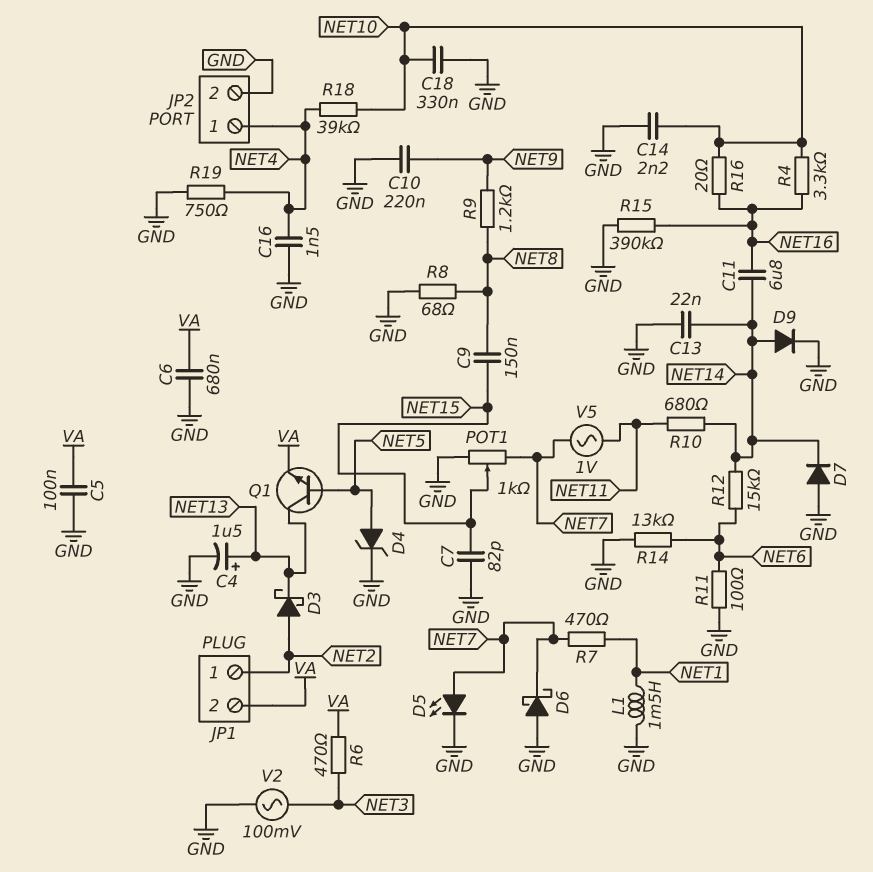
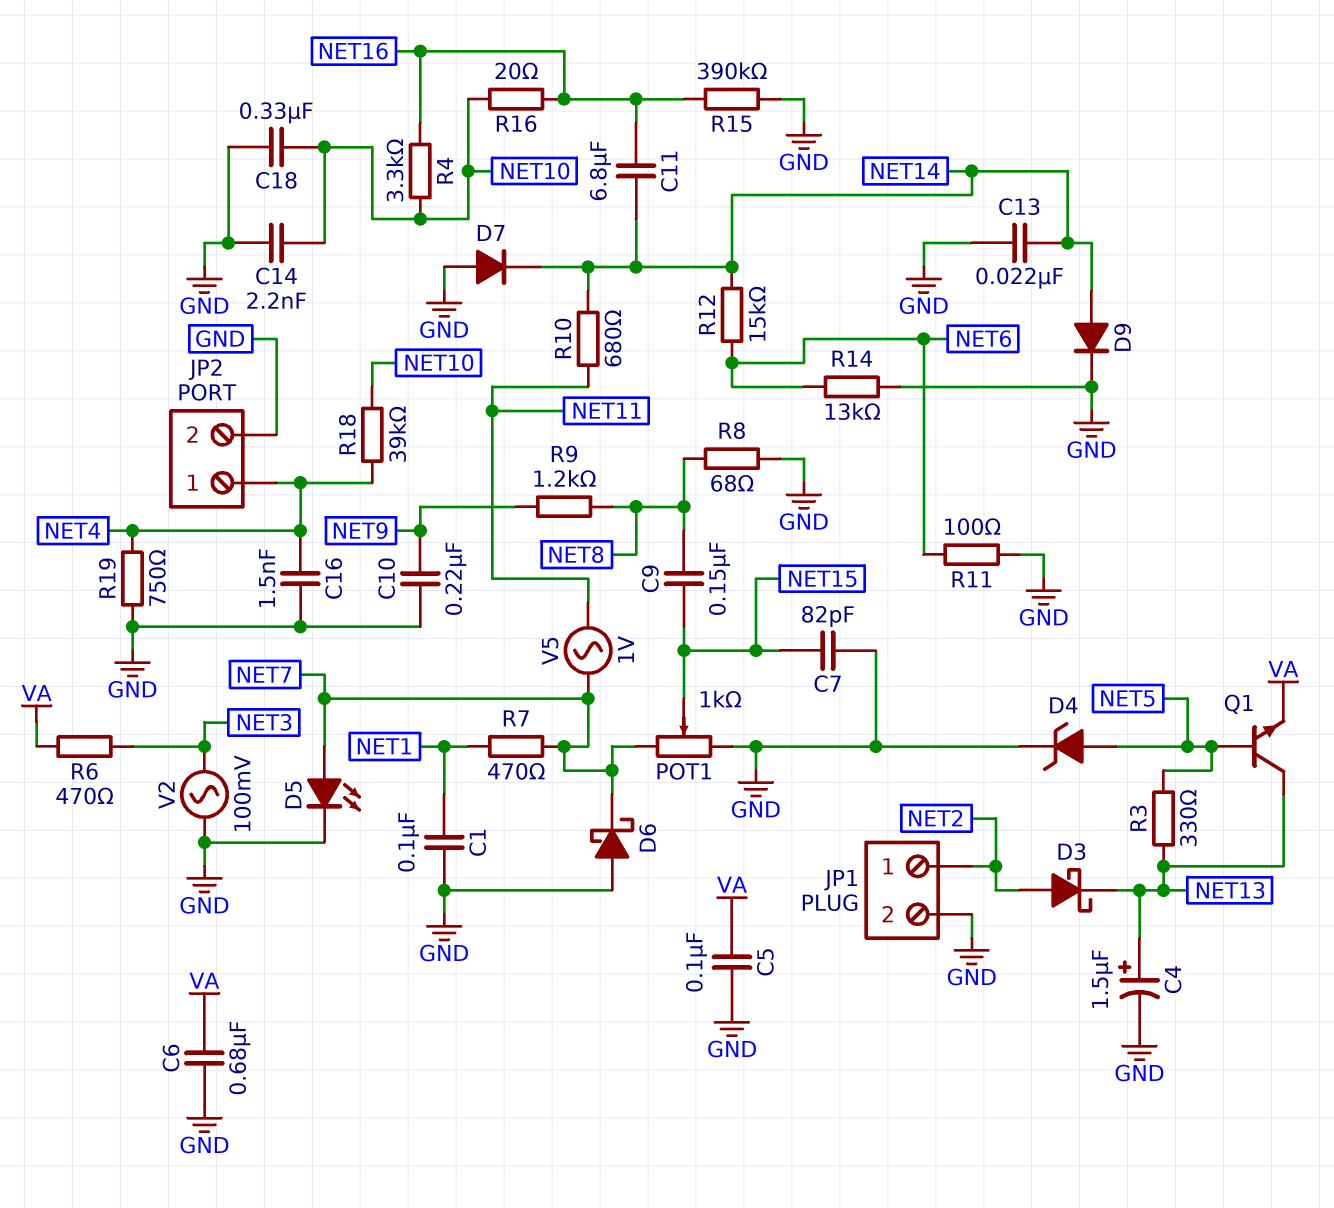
C1: none -> 100nF (GND, NET1)
JP1 pin 2: VA -> GND
L1: 1.5mH (GND, NET1) -> none
R3: none -> 330 (NET5, NET13)

